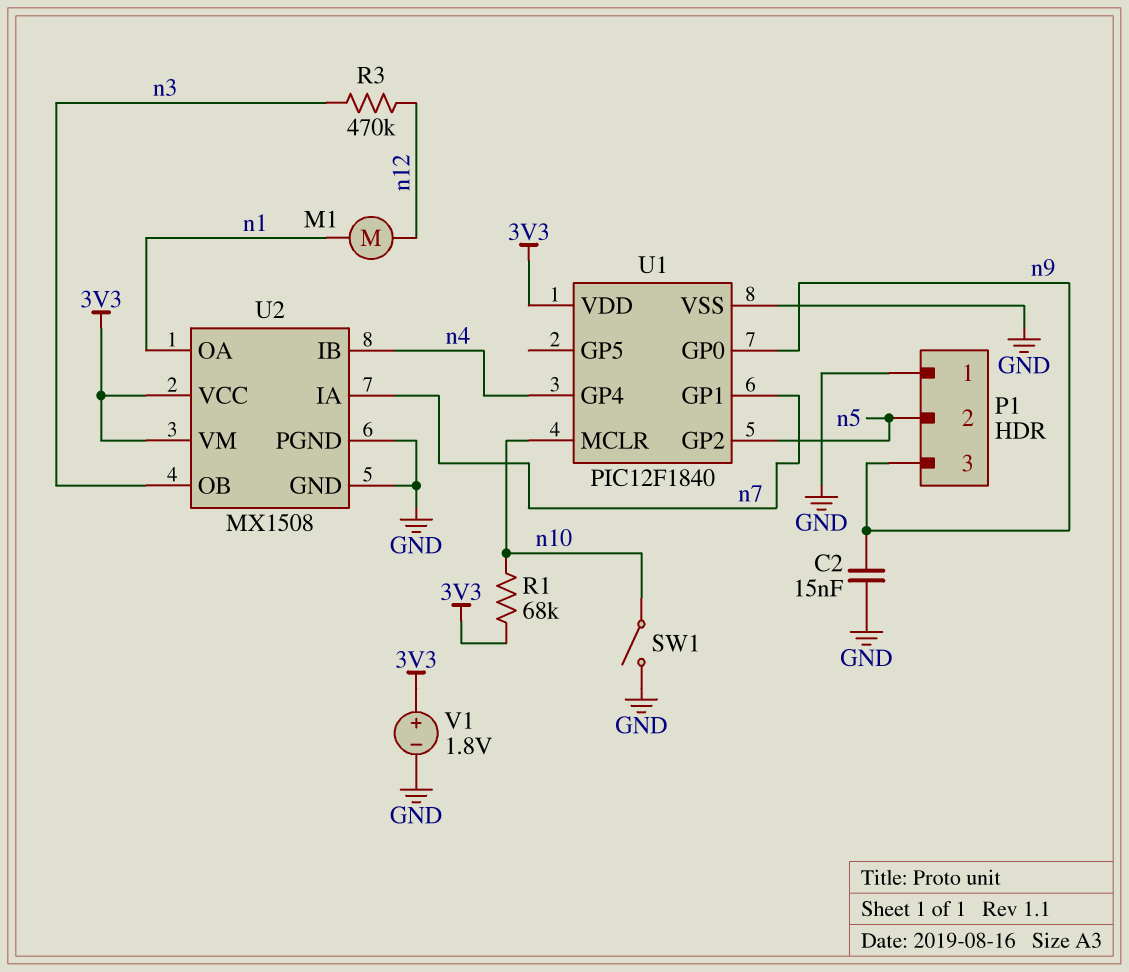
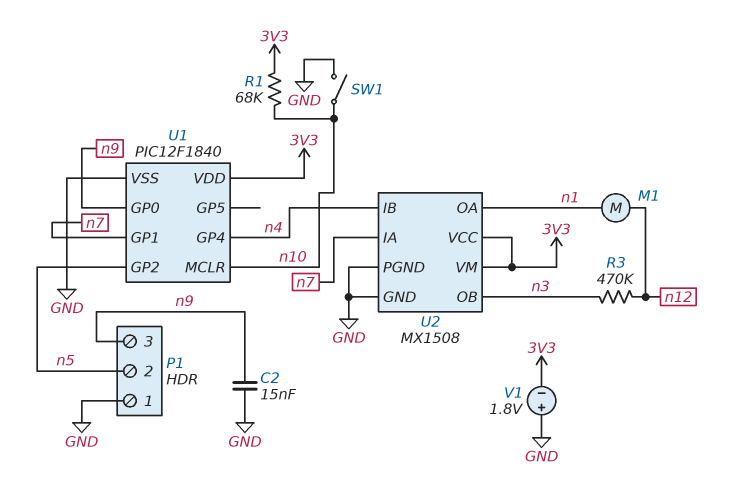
V1: 1.8V (plus 3V3, minus GND) -> 1.8V (plus GND, minus 3V3)

